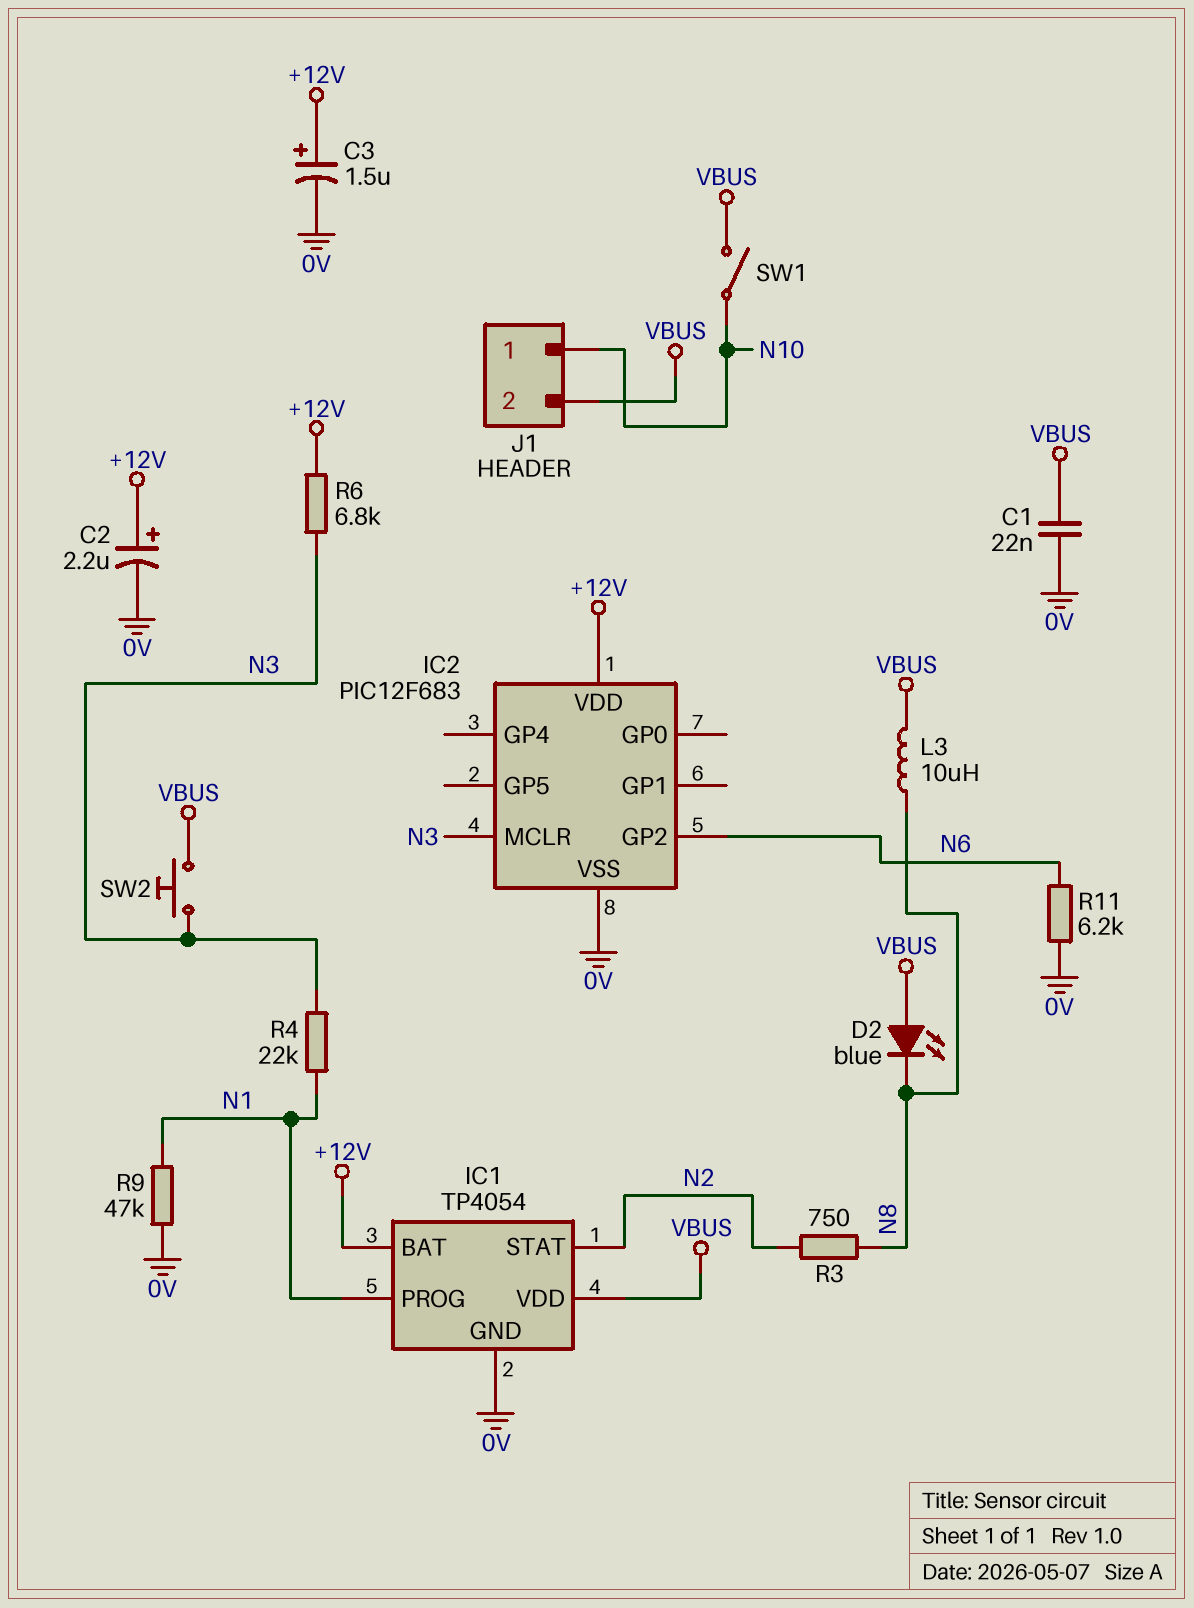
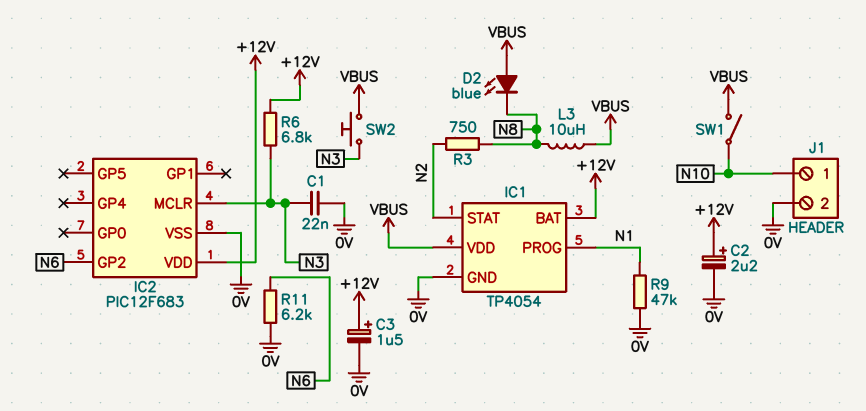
C1: 22nF (0V, VBUS) -> 22nF (0V, N3)
J1 pin 2: VBUS -> 0V
R4: 22k (N1, N3) -> none

